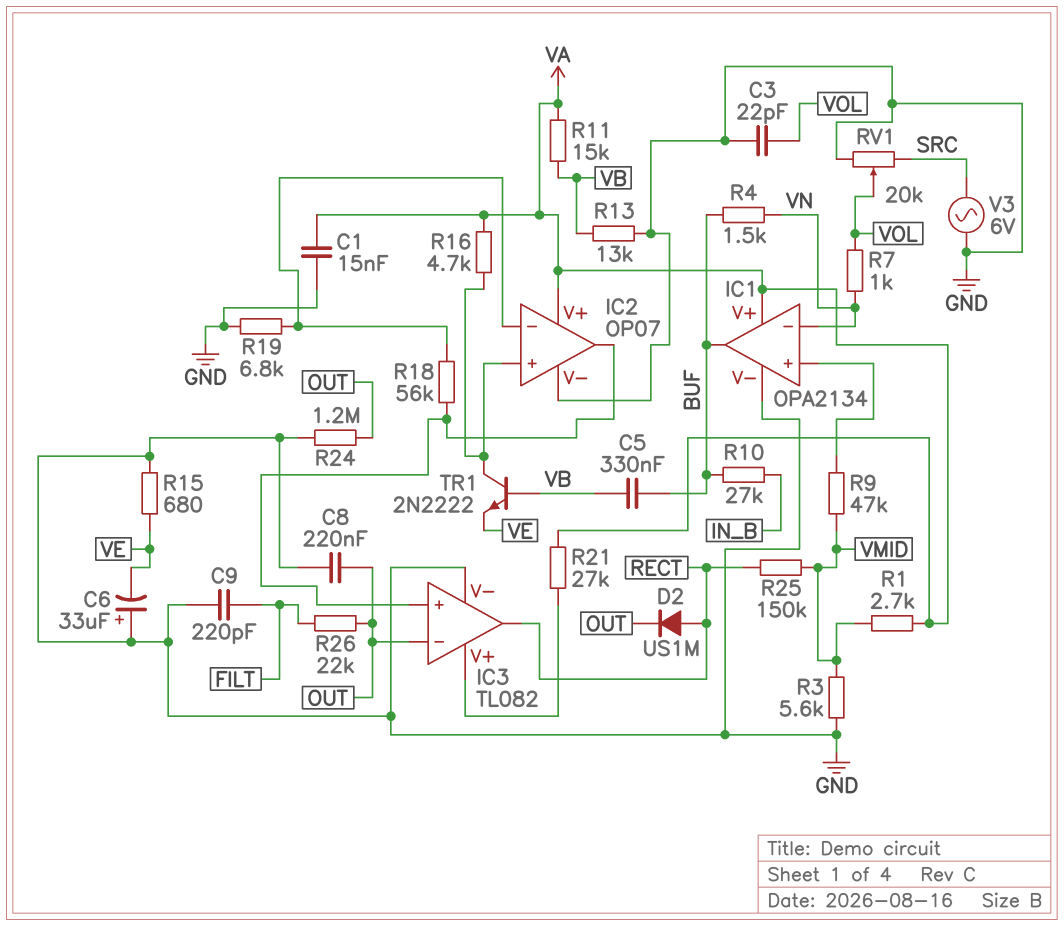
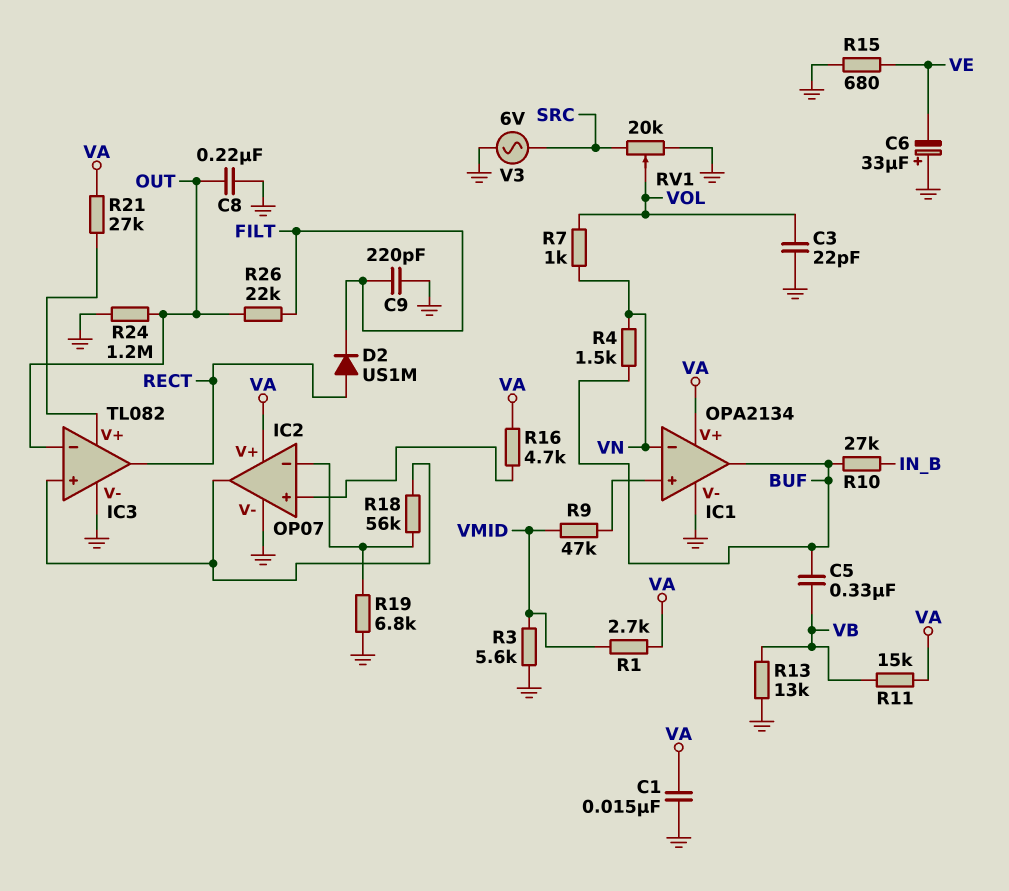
D2: diode US1M (A RECT, K OUT) -> diode US1M (A RECT, K FILT)
R25: 150k (RECT, VMID) -> none
TR1: NPN 2N2222 (B VB, C IC2/in+, E VE) -> none

